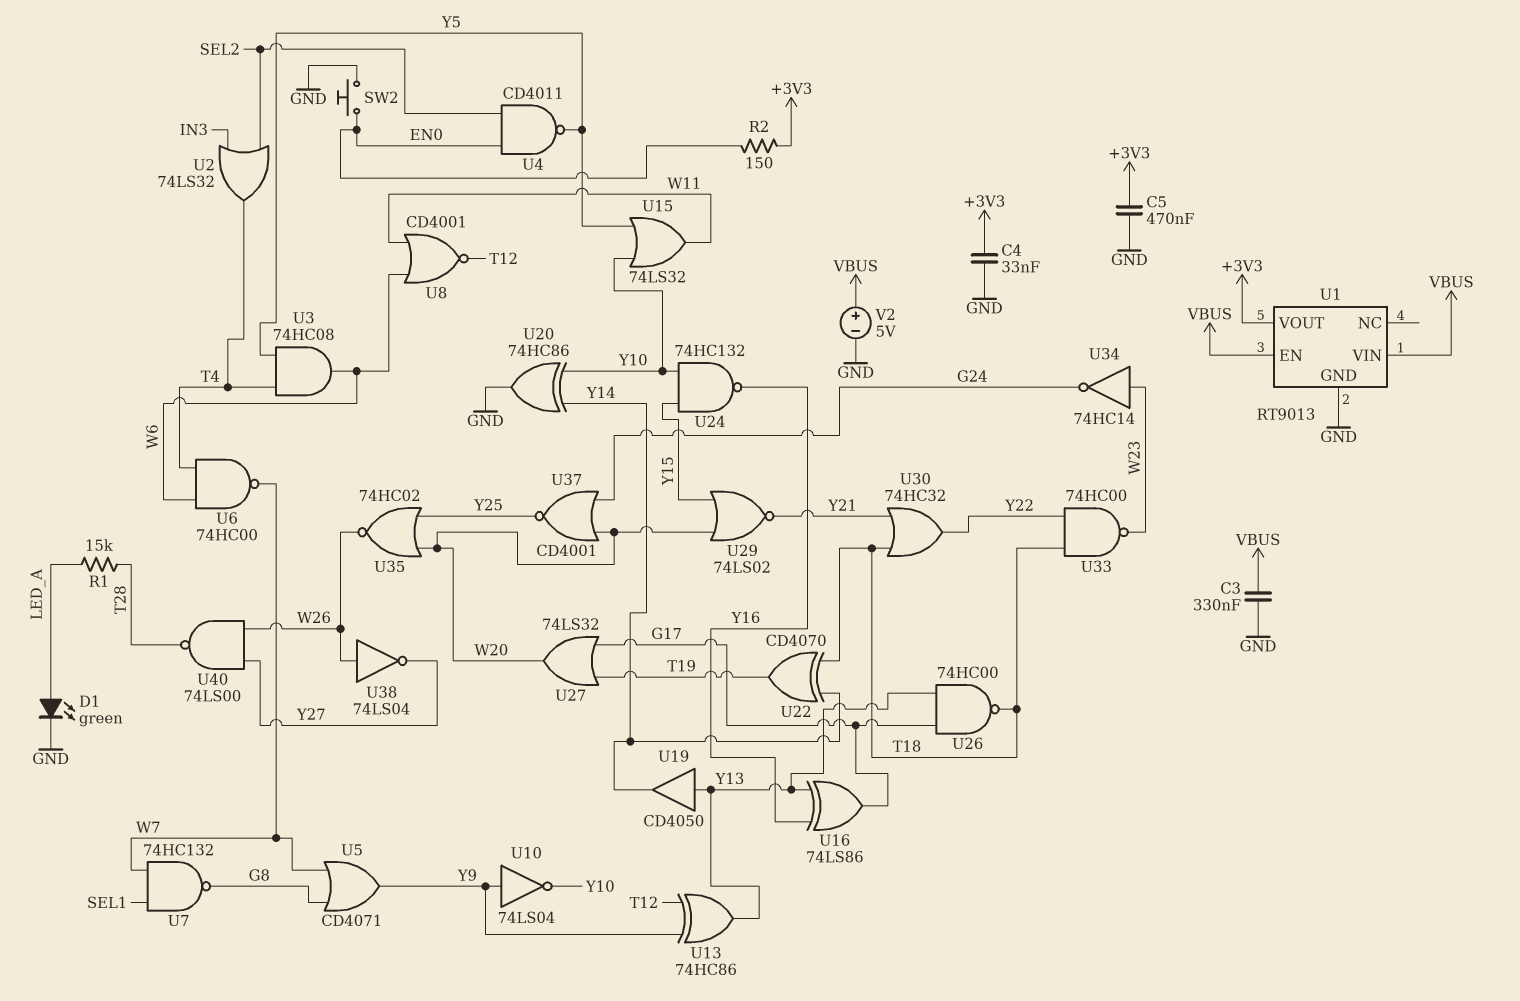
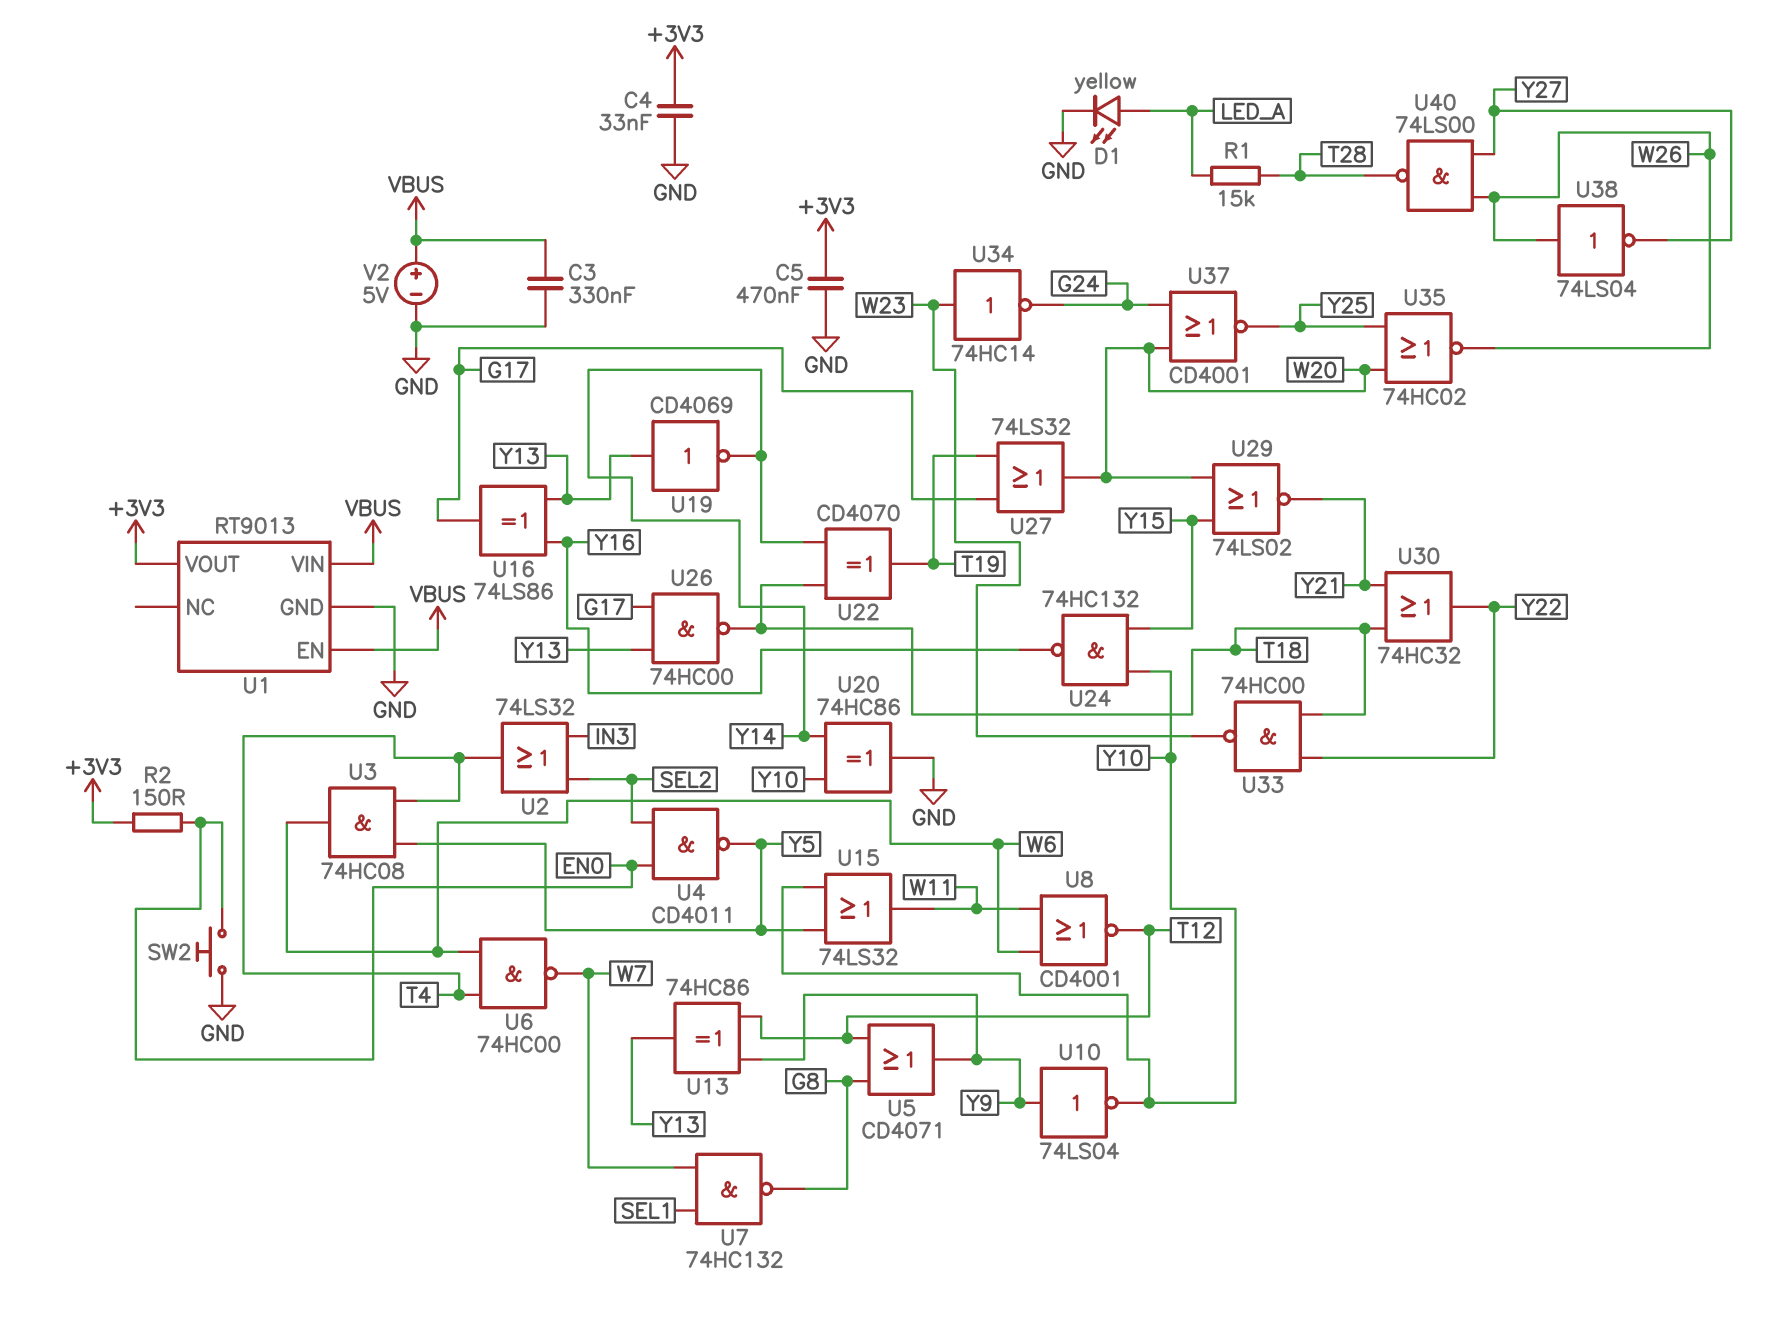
D1: LED green (A LED_A, K GND) -> LED yellow (A LED_A, K GND)
U5: OR CD4071 (in G8, in W7, out Y9) -> OR CD4071 (in G8, in T12, out Y9)
U19: buffer CD4050 (in Y13, out Y14) -> NOT CD4069 (in Y13, out Y14)

